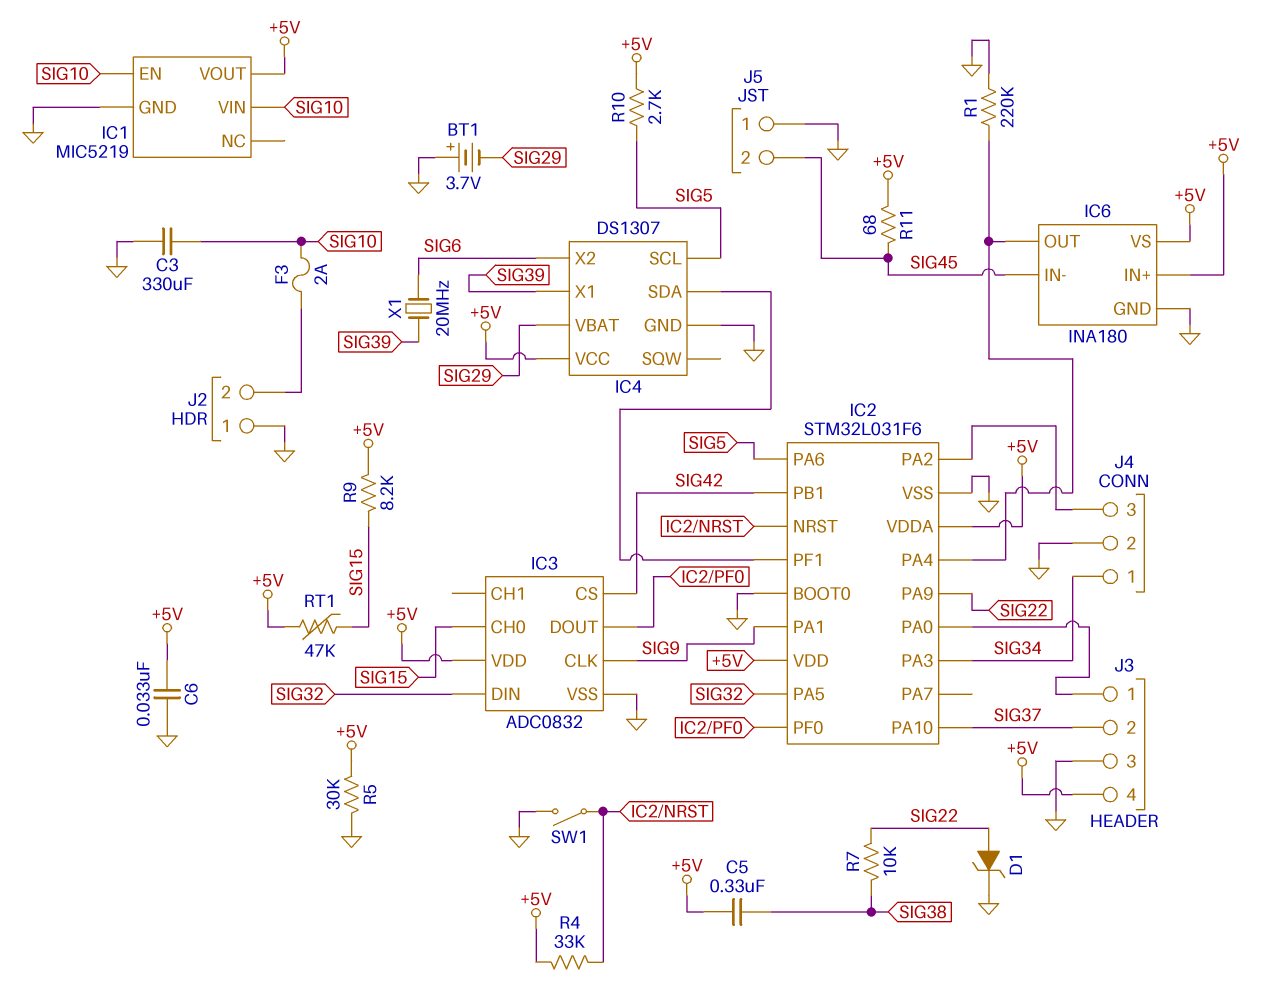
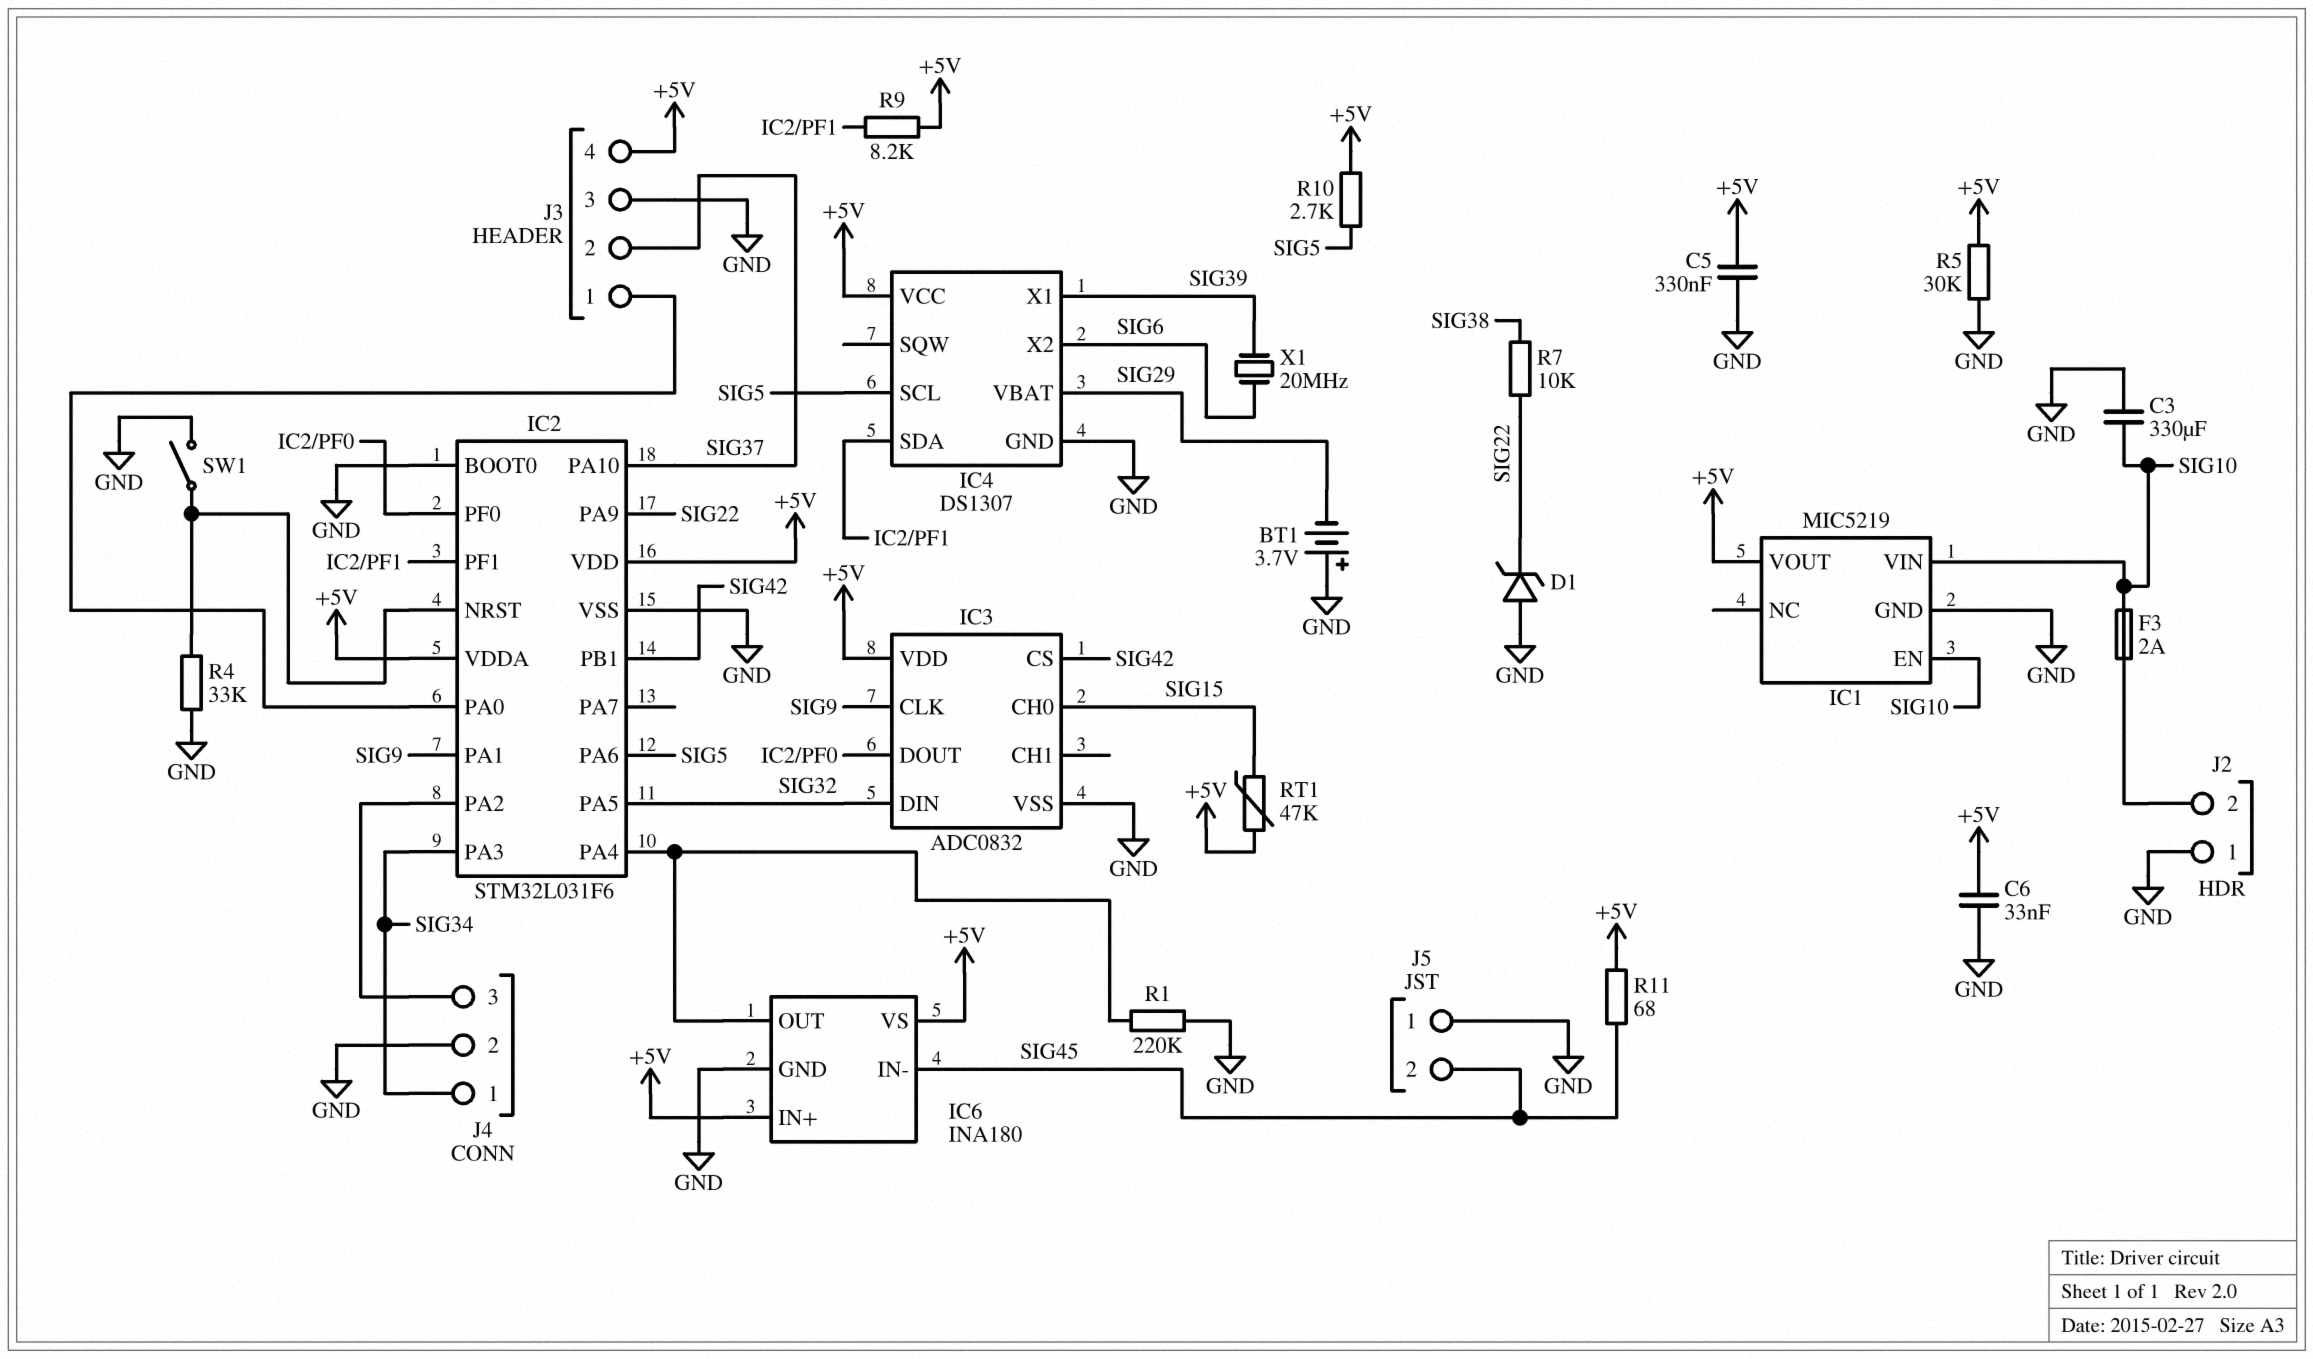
C5: 330nF (+5V, SIG38) -> 330nF (+5V, GND)
D1: zener (A SIG22, K GND) -> zener (A GND, K SIG22)
R4: 33k (+5V, IC2/NRST) -> 33k (GND, IC2/NRST)
R9: 8.2k (+5V, SIG15) -> 8.2k (+5V, IC2/PF1)

